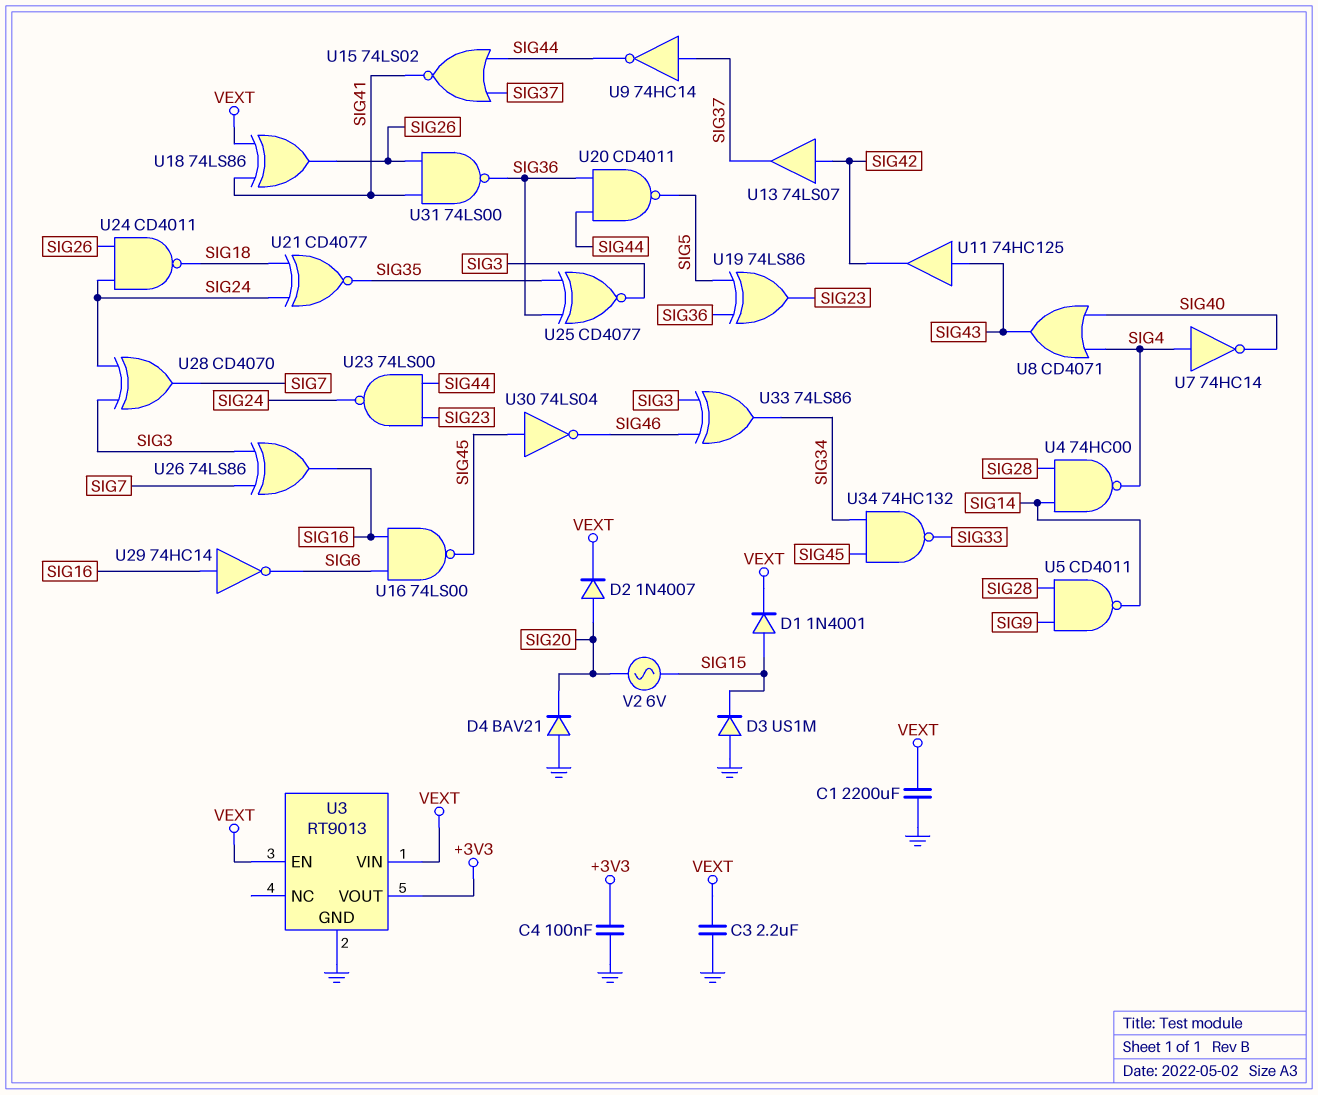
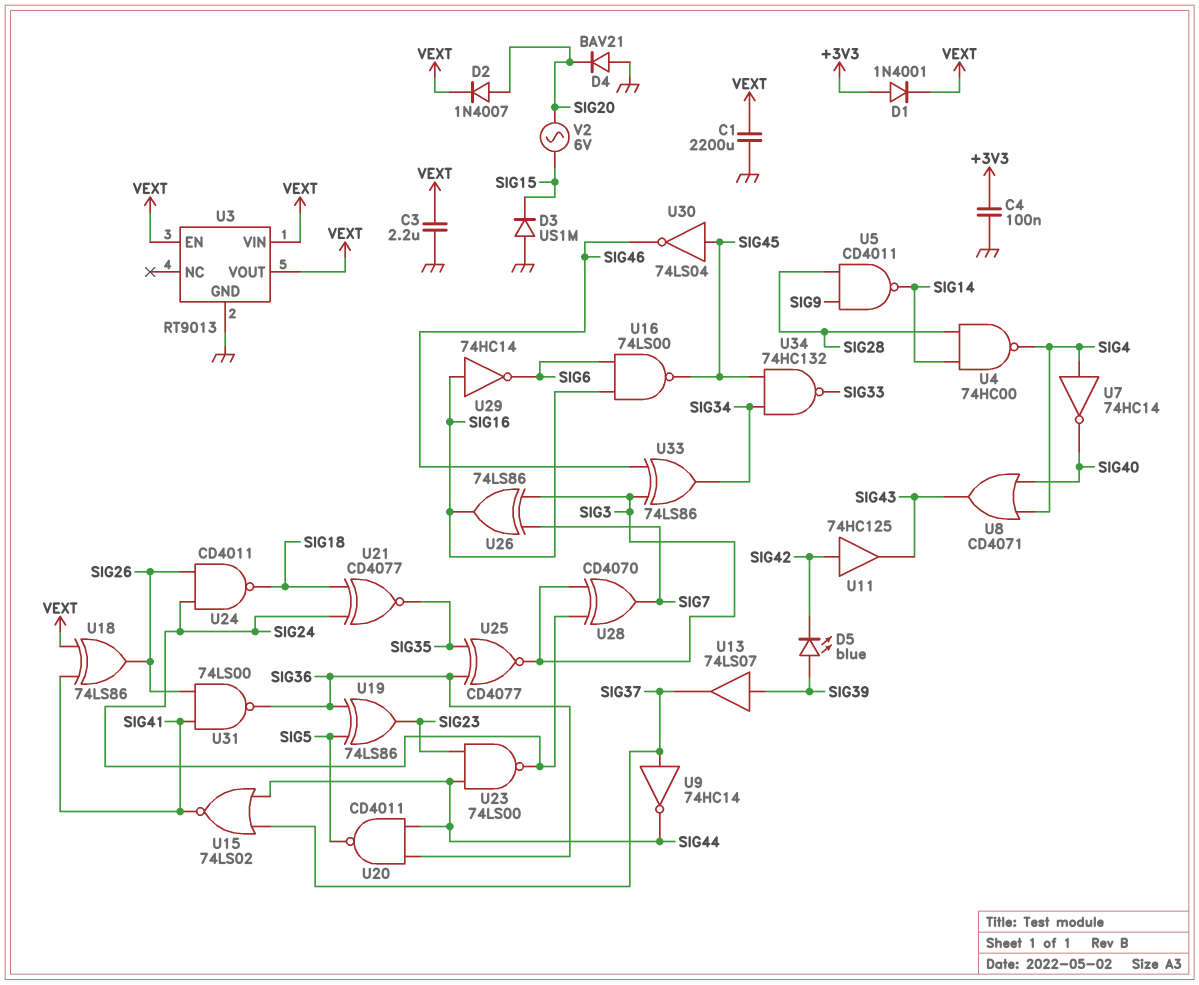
D1: diode 1N4001 (A SIG15, K VEXT) -> diode 1N4001 (A +3V3, K VEXT)
D5: none -> LED blue (A SIG39, K SIG42)
U3 pin VOUT: +3V3 -> VEXT
U11: buffer 74HC125 (in SIG43, out SIG42) -> buffer 74HC125 (in SIG42, out SIG43)
U13: buffer 74LS07 (in SIG42, out SIG37) -> buffer 74LS07 (in SIG39, out SIG37)

